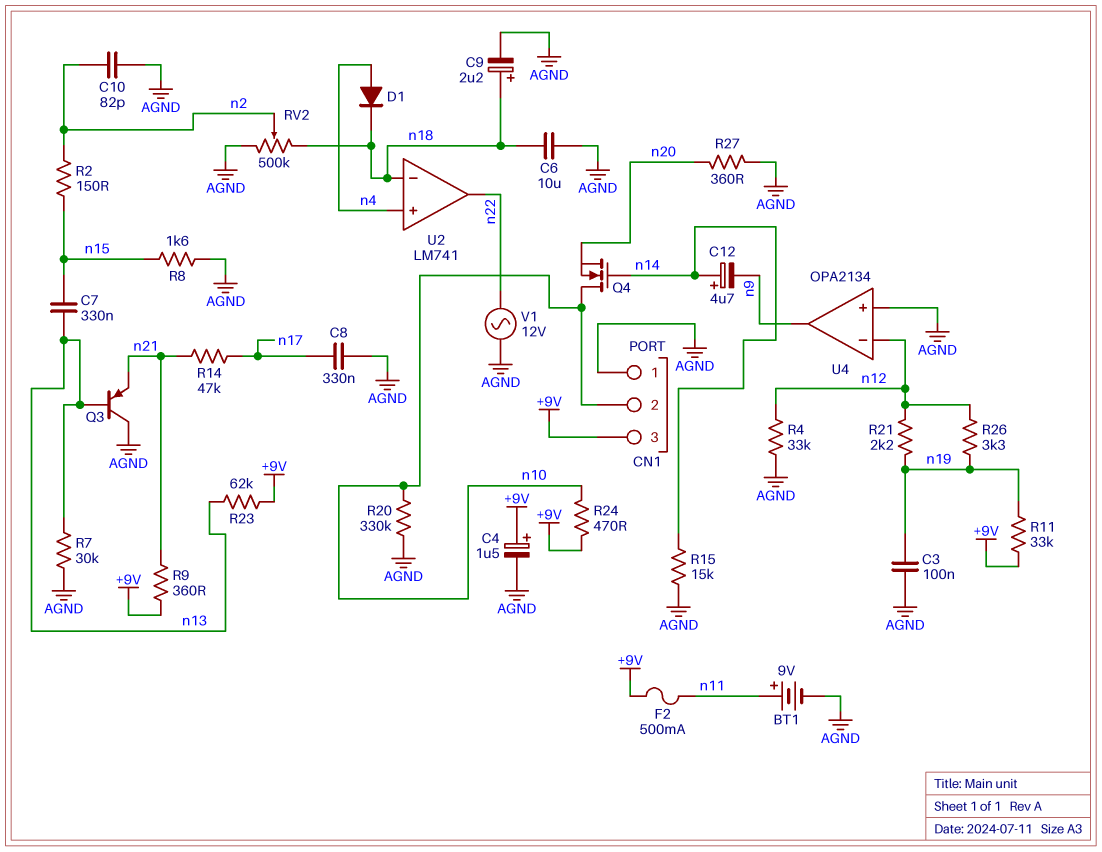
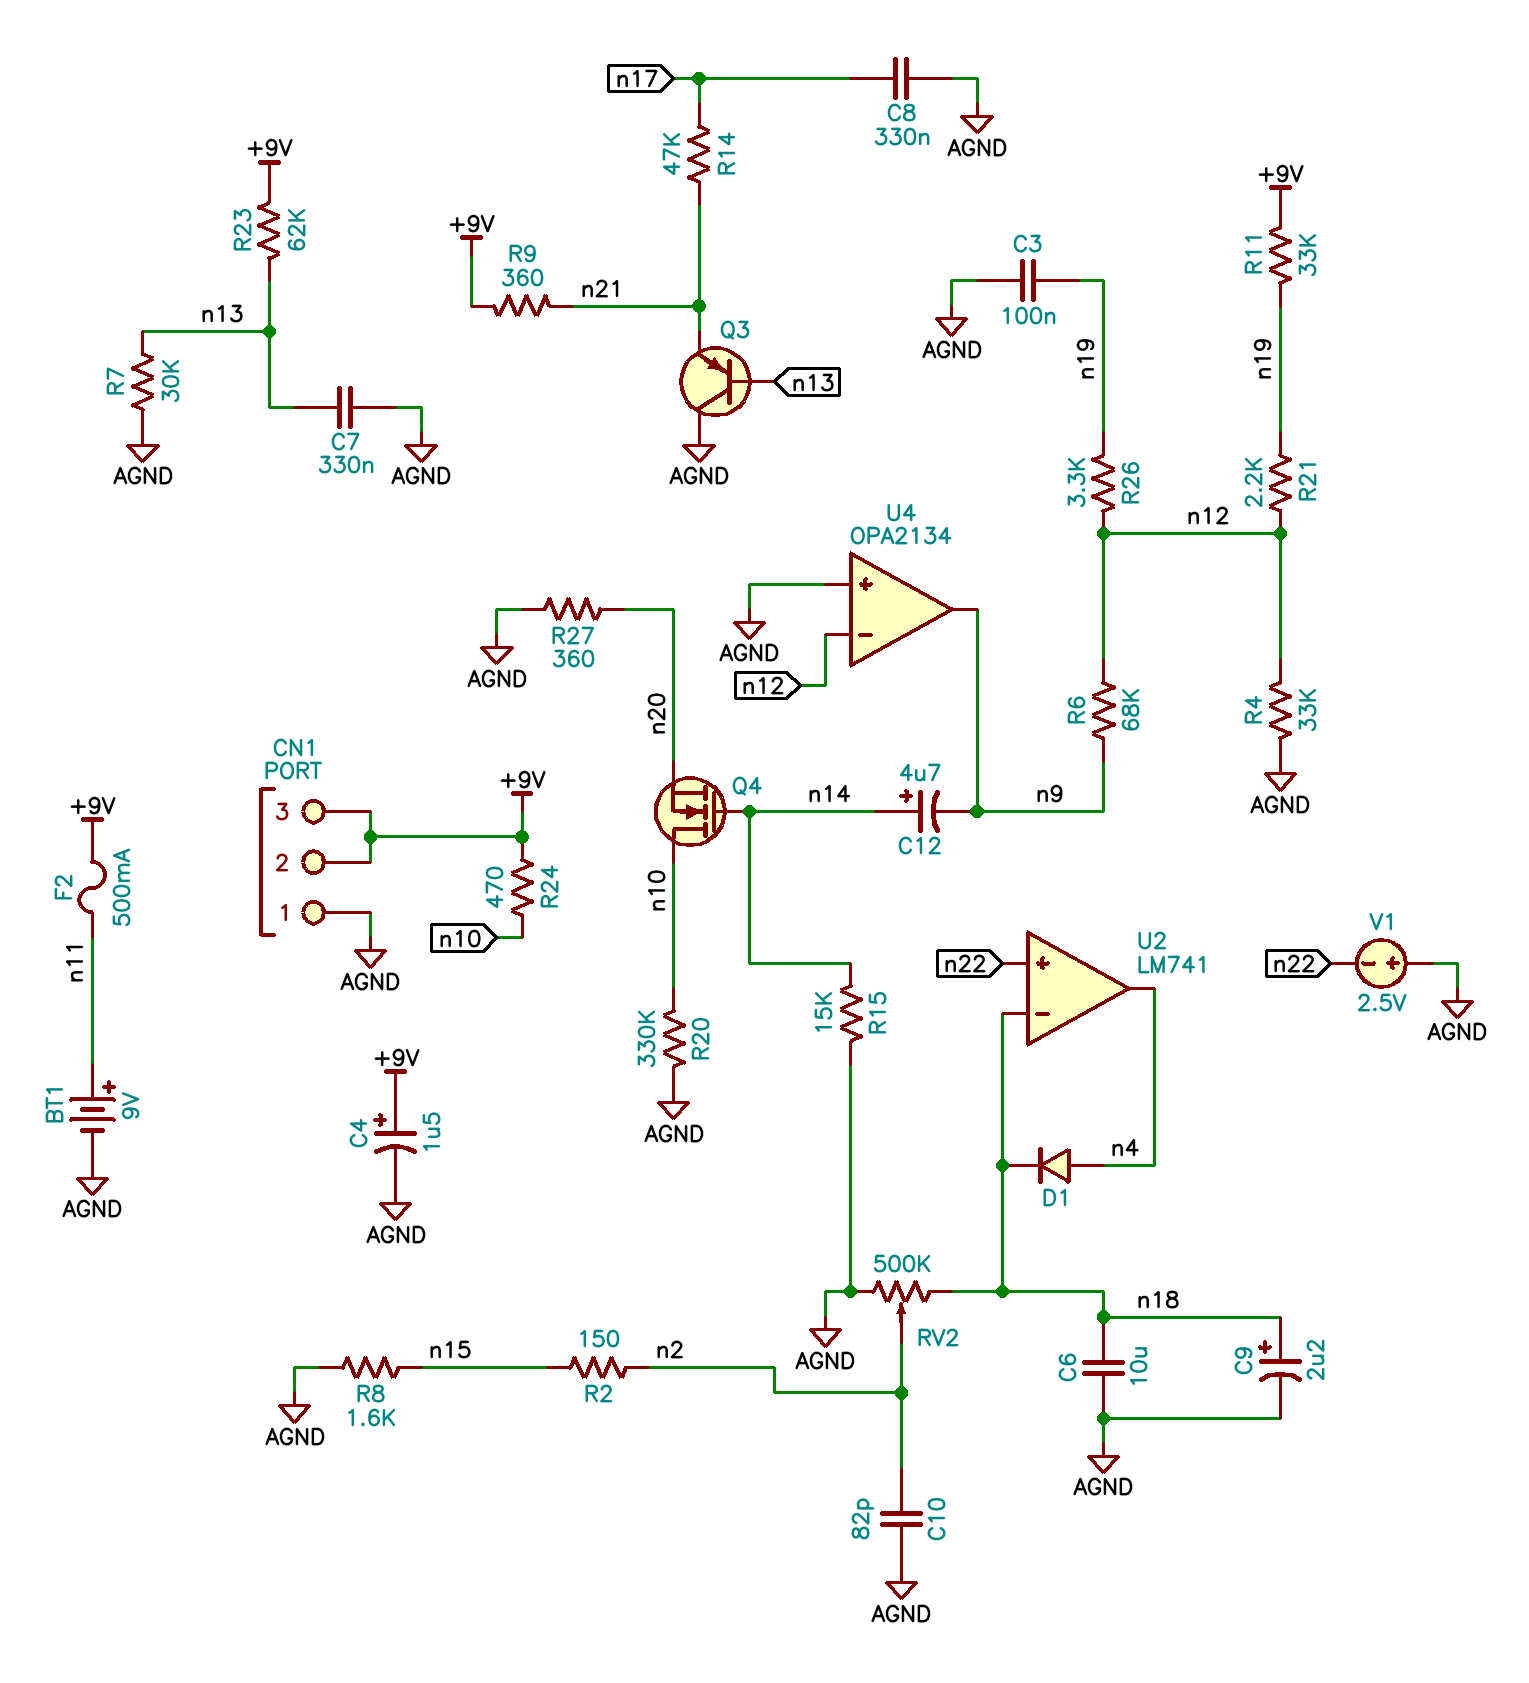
C7: 330nF (n13, n15) -> 330nF (AGND, n13)
CN1 pin 2: n10 -> +9V
R6: none -> 68k (n9, n12)
U2 pin in+: n4 -> n22
U2 pin out: n22 -> n4
V1: AC 12V (AGND, n22) -> 2.5V (plus AGND, minus n22)

